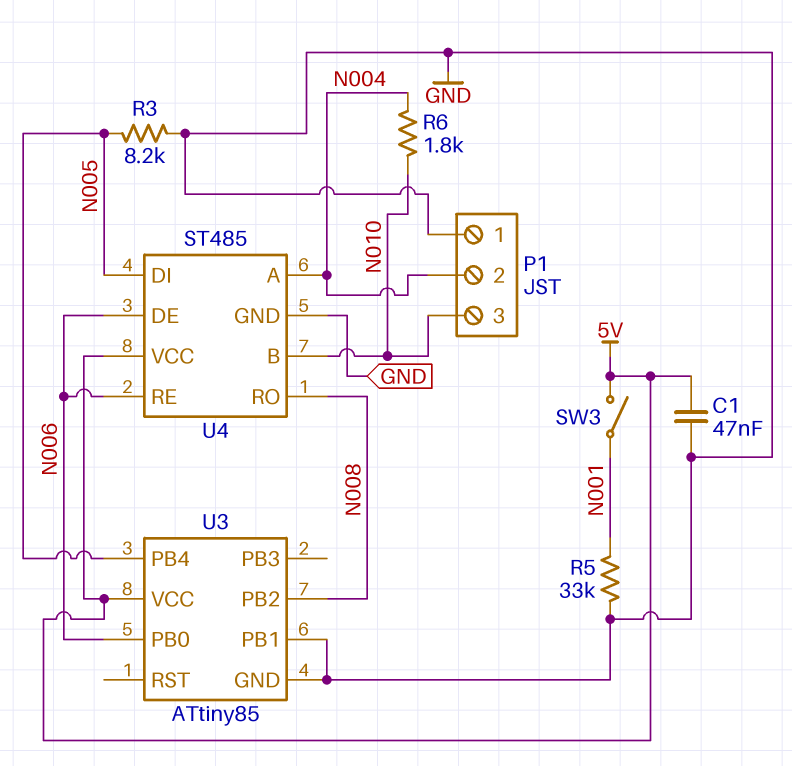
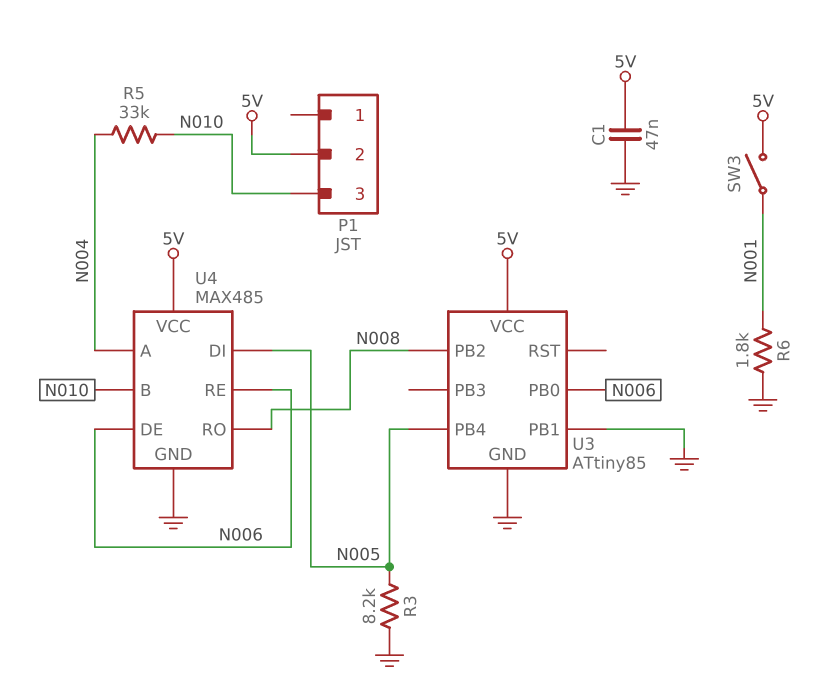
P1 pin 1: GND -> none
P1 pin 2: N004 -> 5V
R5: 33k (GND, N001) -> 33k (N004, N010)
R6: 1.8k (N004, N010) -> 1.8k (GND, N001)
U4: ST485 -> MAX485

